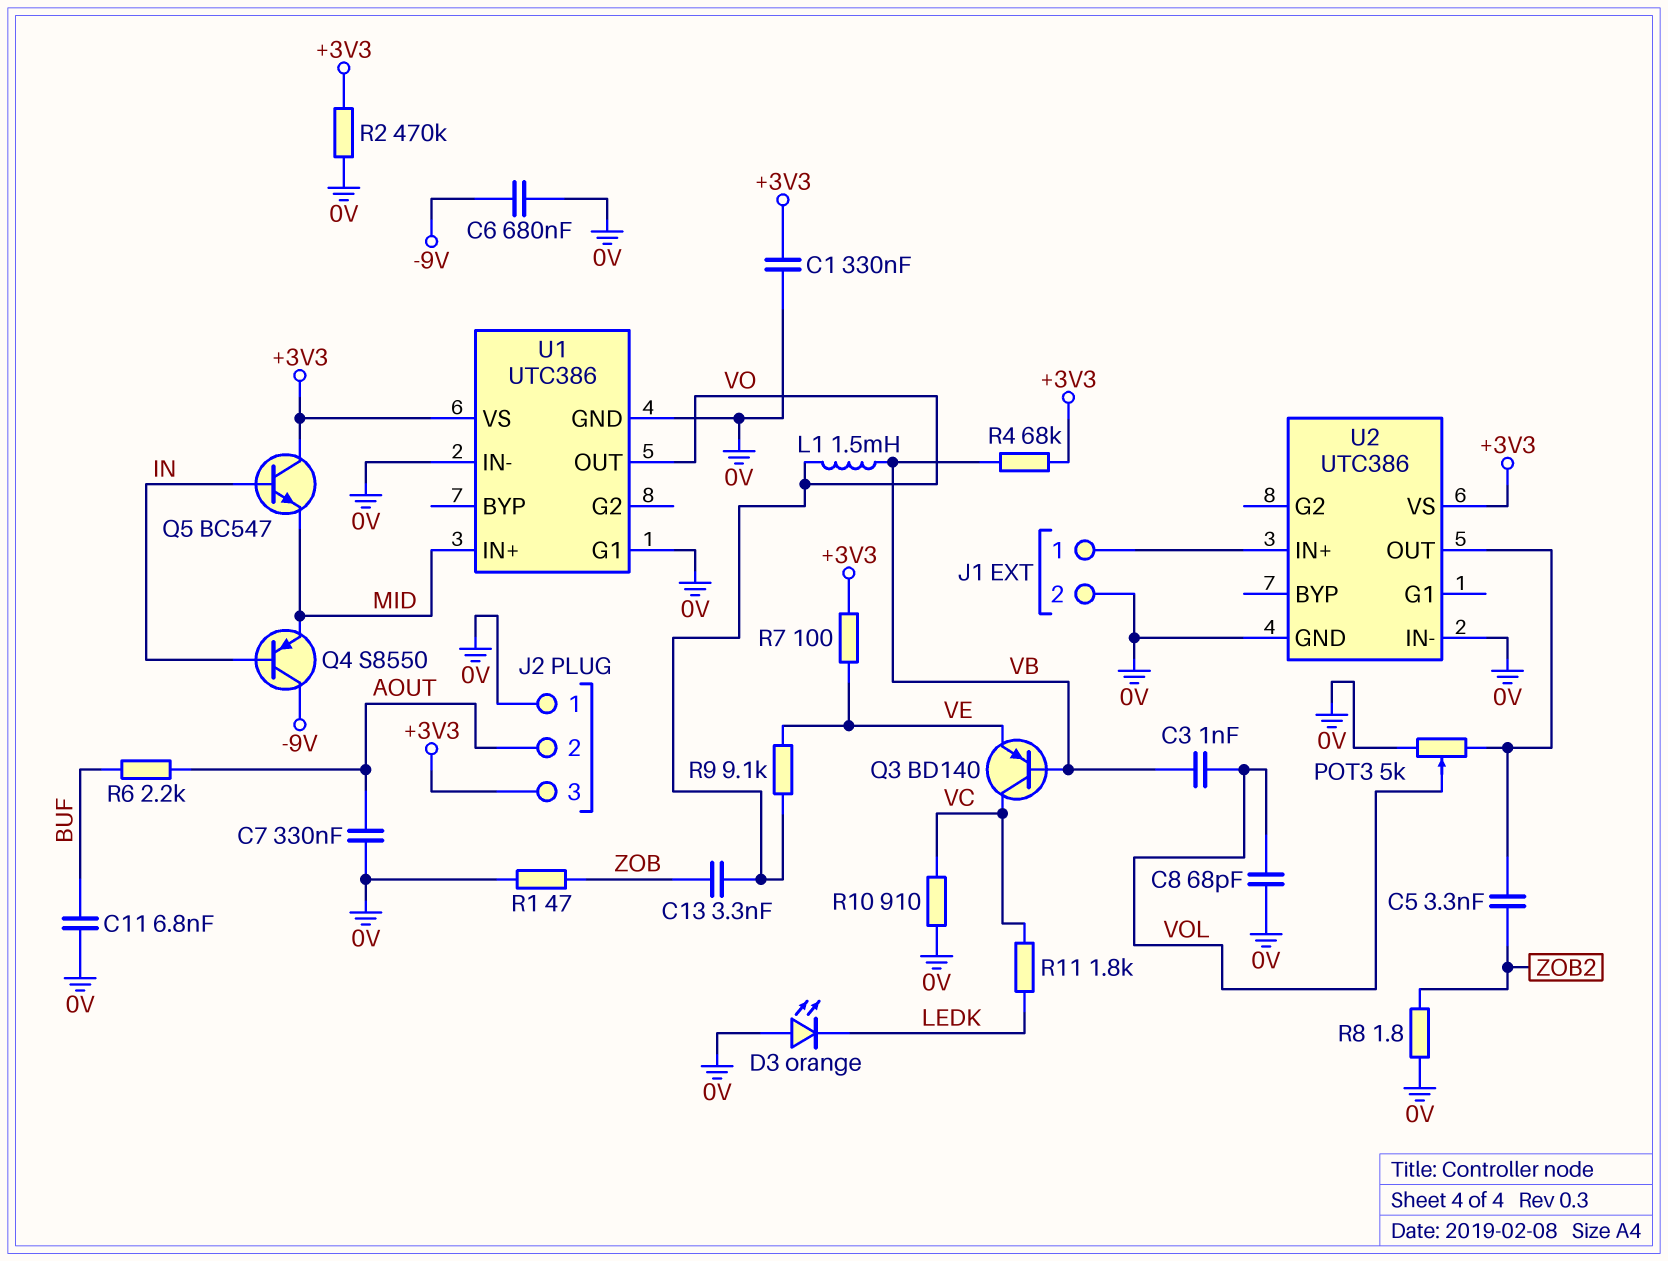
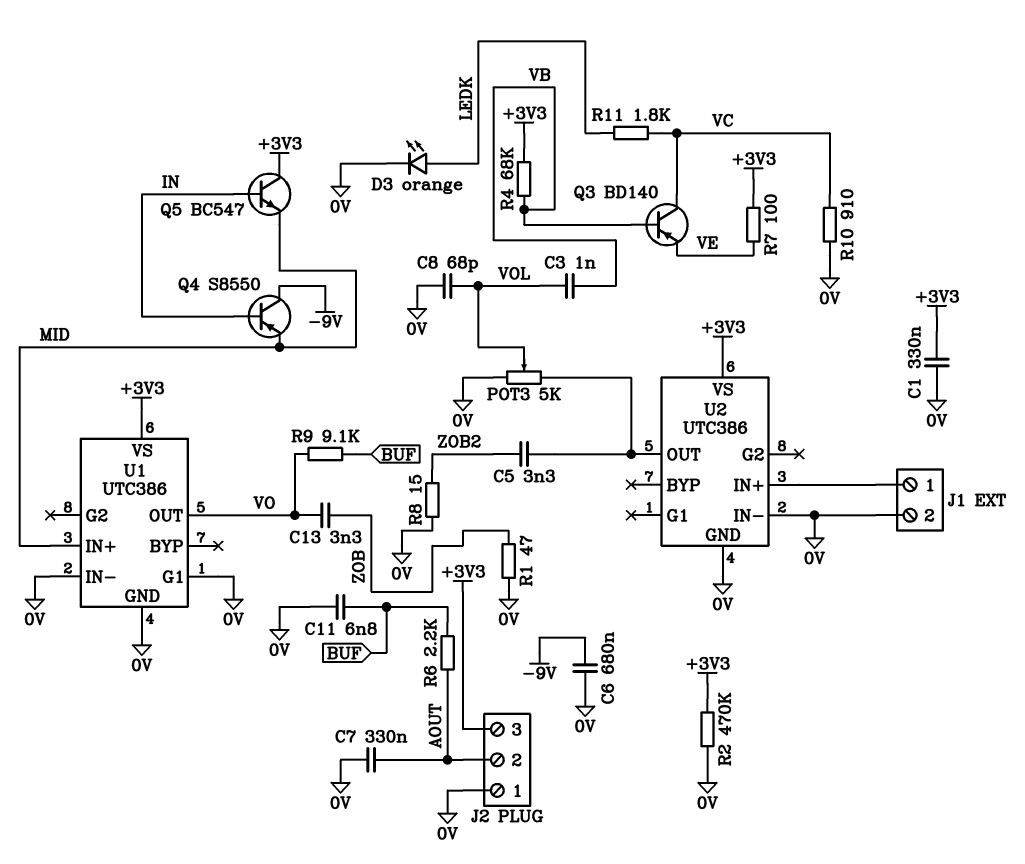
D3: LED orange (A 0V, K LEDK) -> LED orange (A LEDK, K 0V)
L1: 1.5mH (VB, VO) -> none
R8: 1.8 (0V, ZOB2) -> 15 (0V, ZOB2)
R9: 9.1k (VE, VO) -> 9.1k (BUF, VO)

